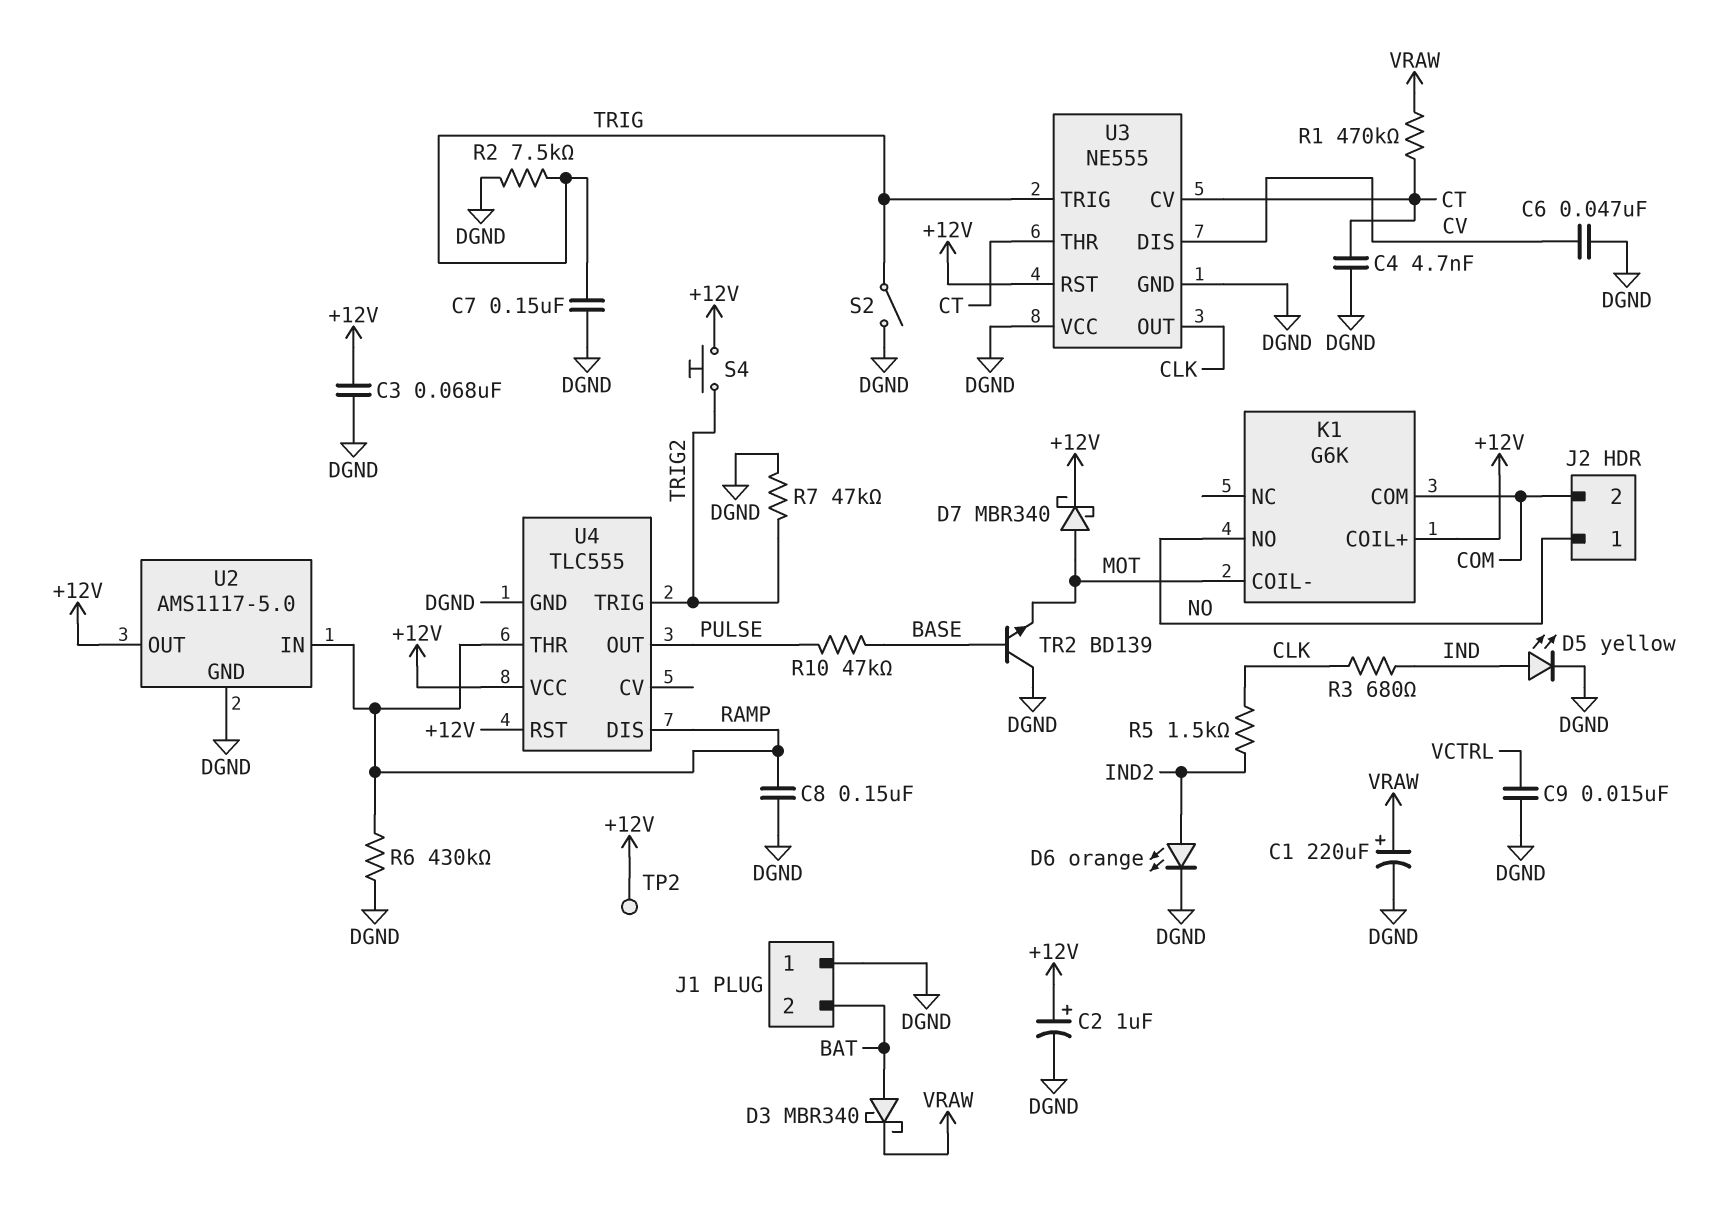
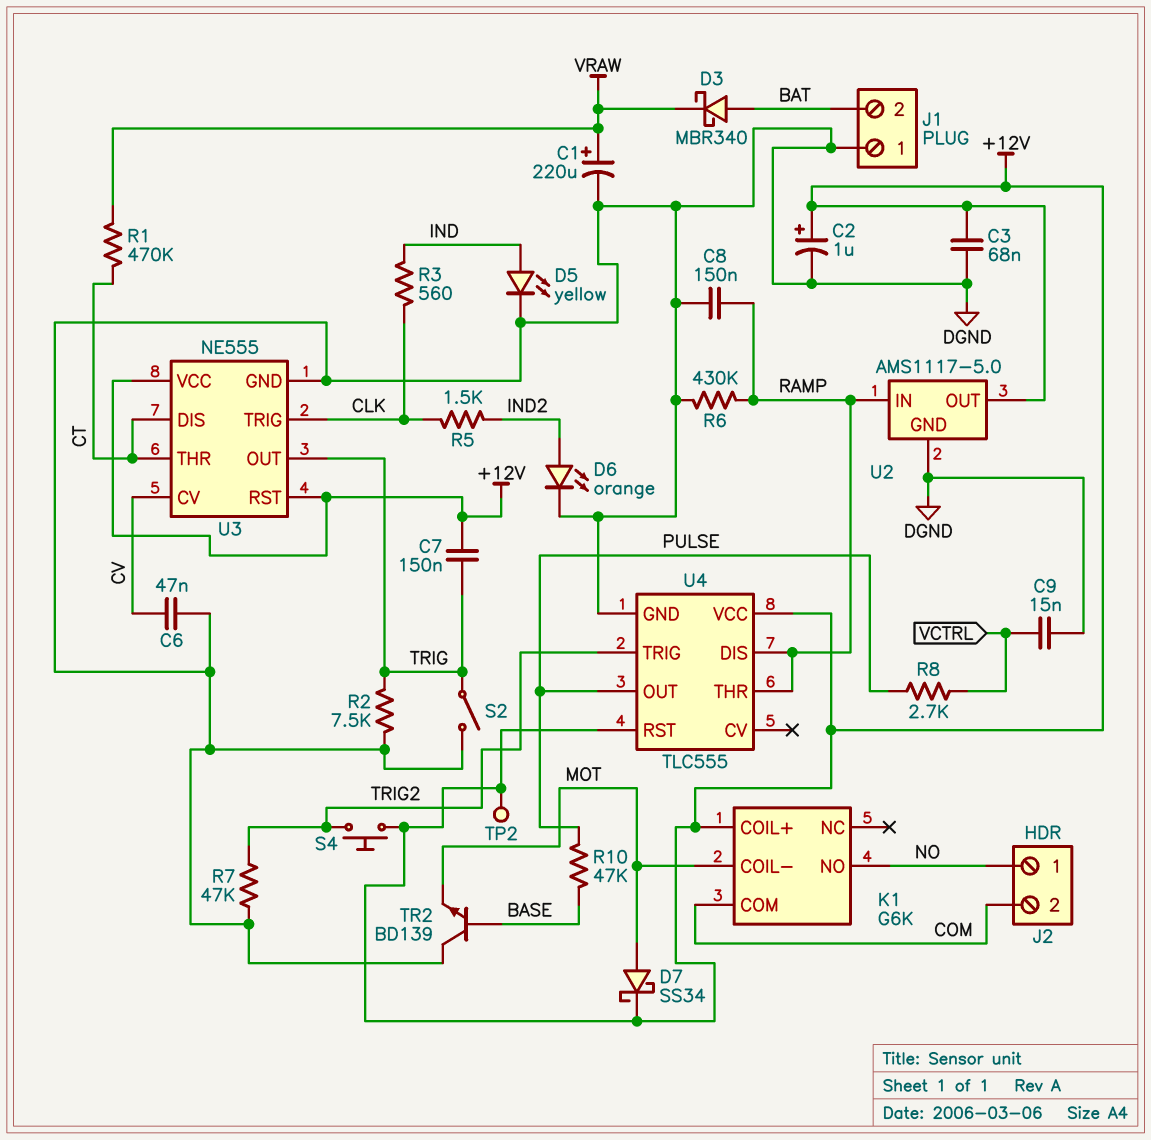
C4: 4.7nF (CT, DGND) -> none
C7: 150nF (DGND, TRIG) -> 150nF (+12V, TRIG)
D7: schottky MBR340 (A MOT, K +12V) -> schottky SS34 (A MOT, K +12V)
R3: 680 (CLK, IND) -> 560 (CLK, IND)
R8: none -> 2.7k (PULSE, VCTRL)
U3 pin CV: CT -> CV
U3 pin DIS: CV -> CT
U3 pin OUT: CLK -> TRIG
U3 pin TRIG: TRIG -> CLK
U3 pin VCC: DGND -> +12V

